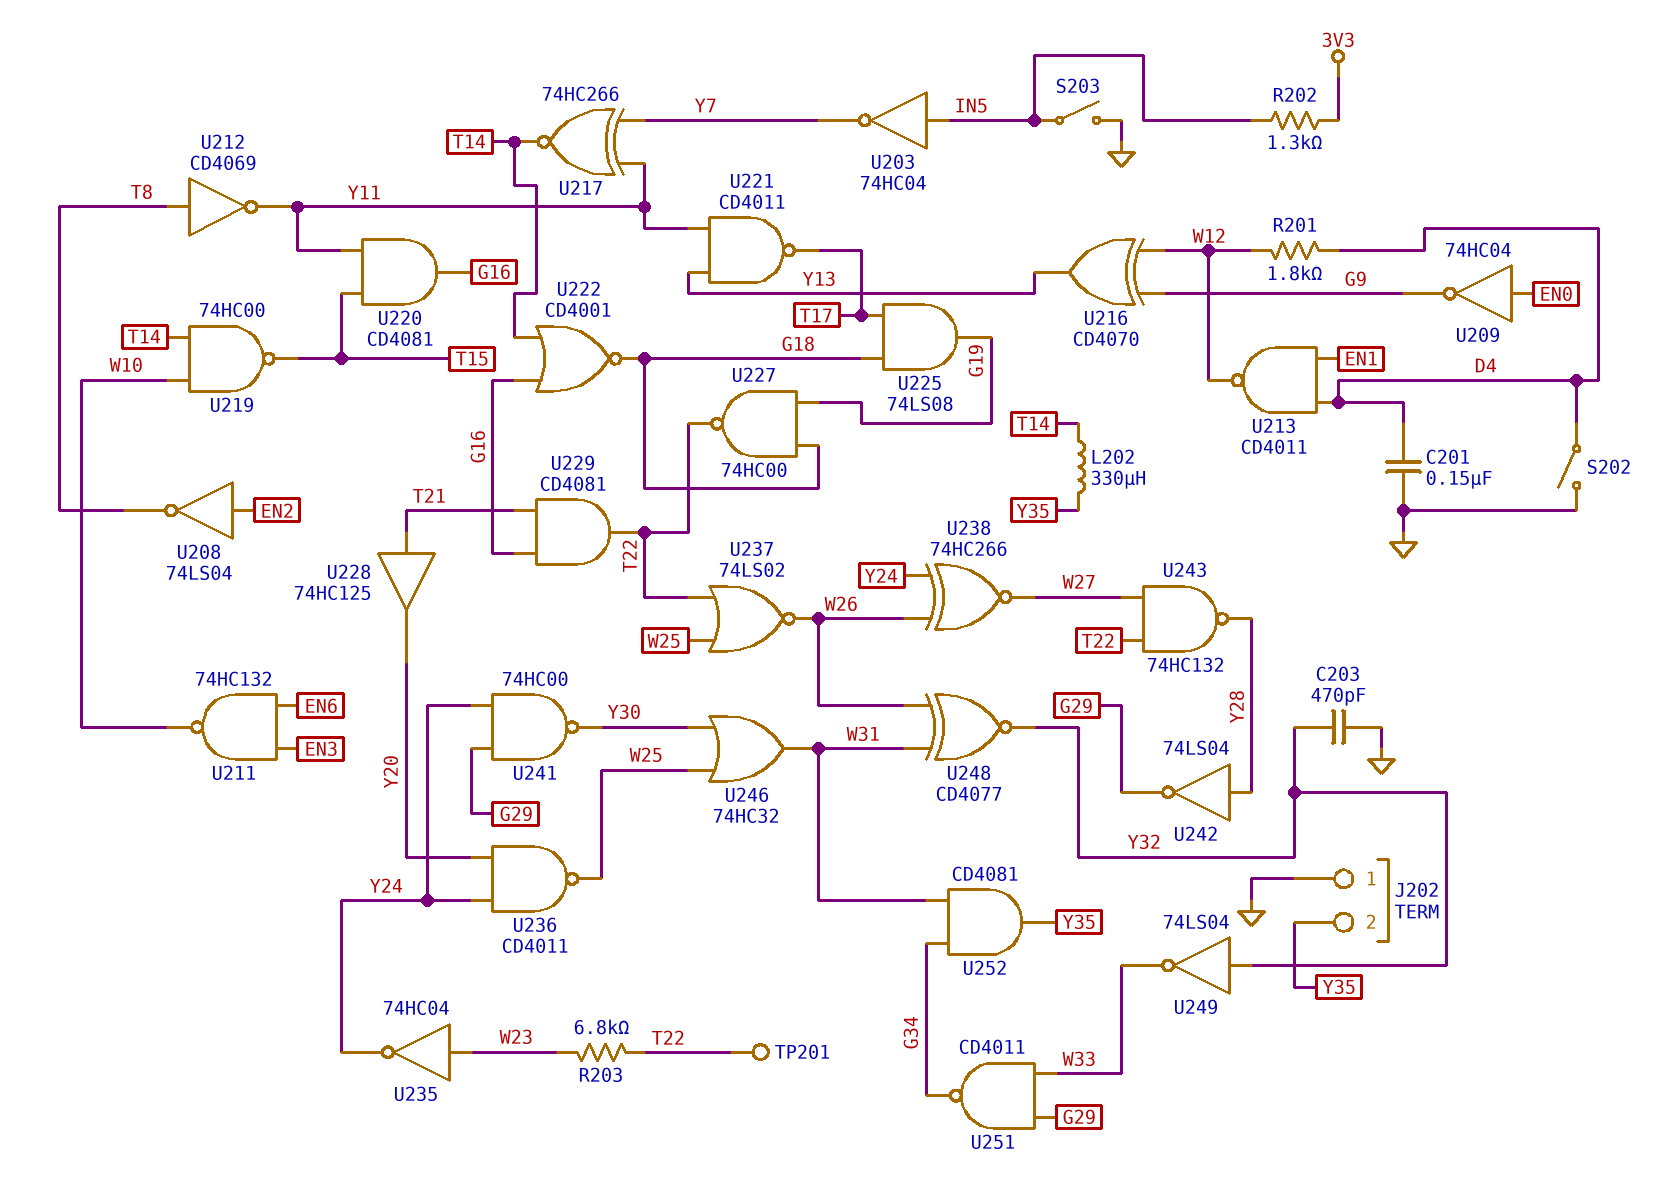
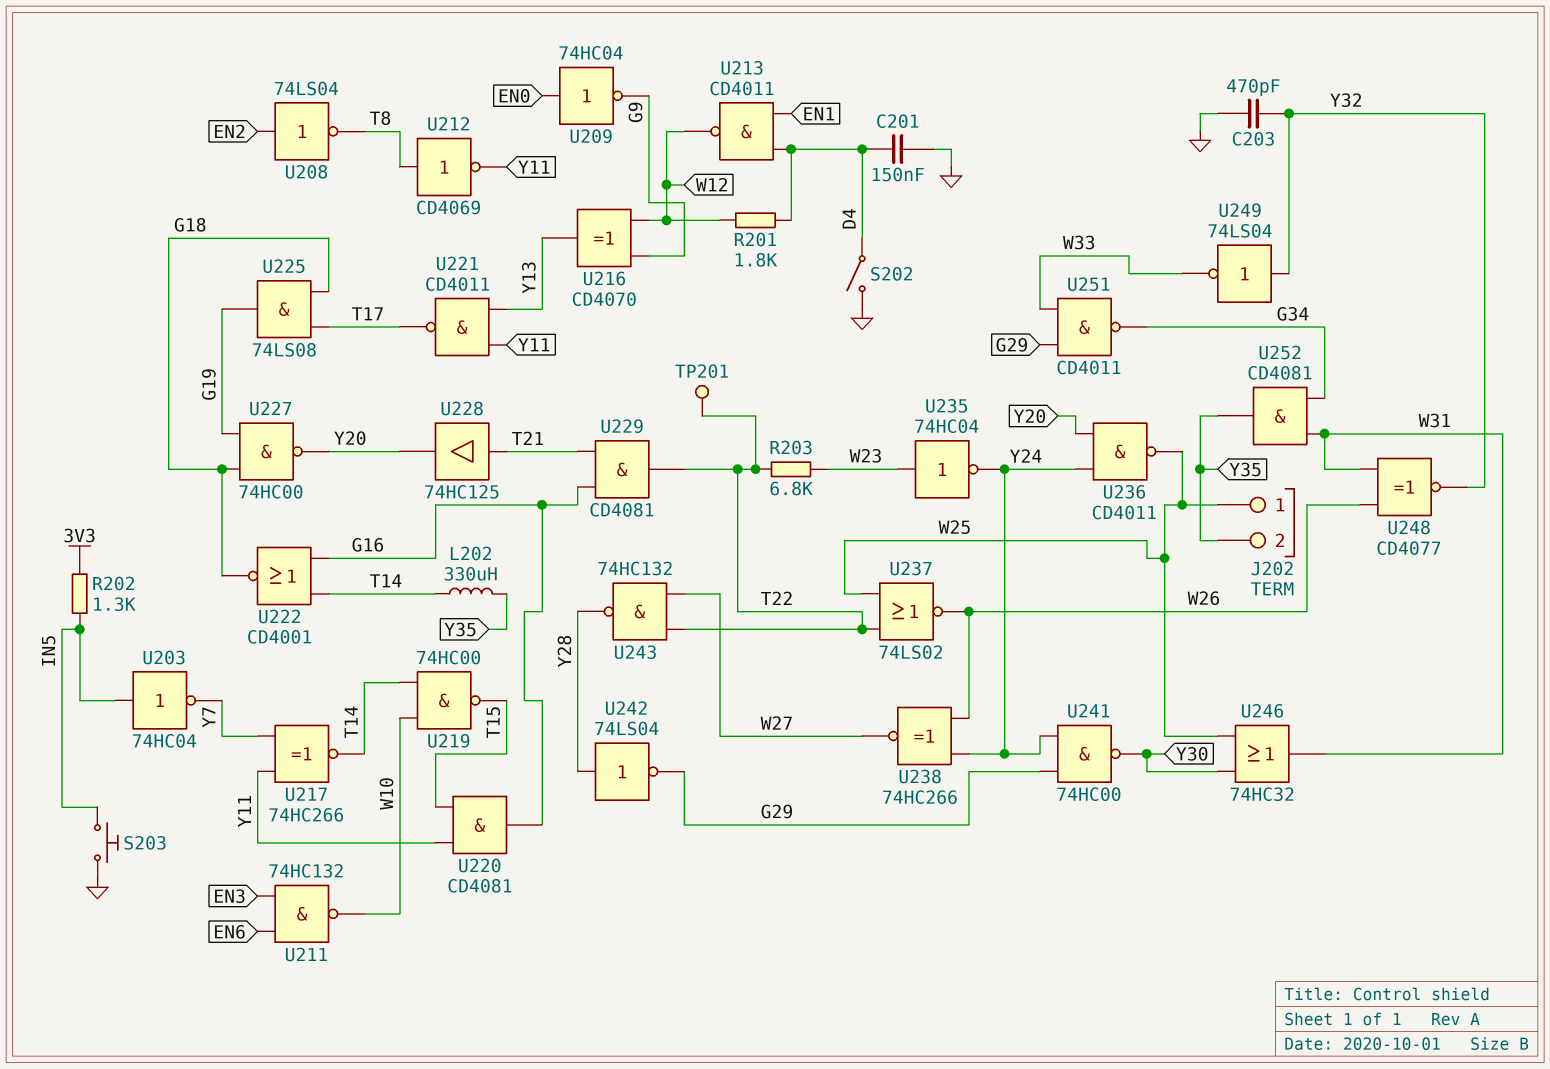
J202 pin 1: GND -> W25
S203: switch (GND, IN5) -> button (GND, IN5)
U227: NAND 74HC00 (in G18, in G19, out T22) -> NAND 74HC00 (in G18, in G19, out Y20)

